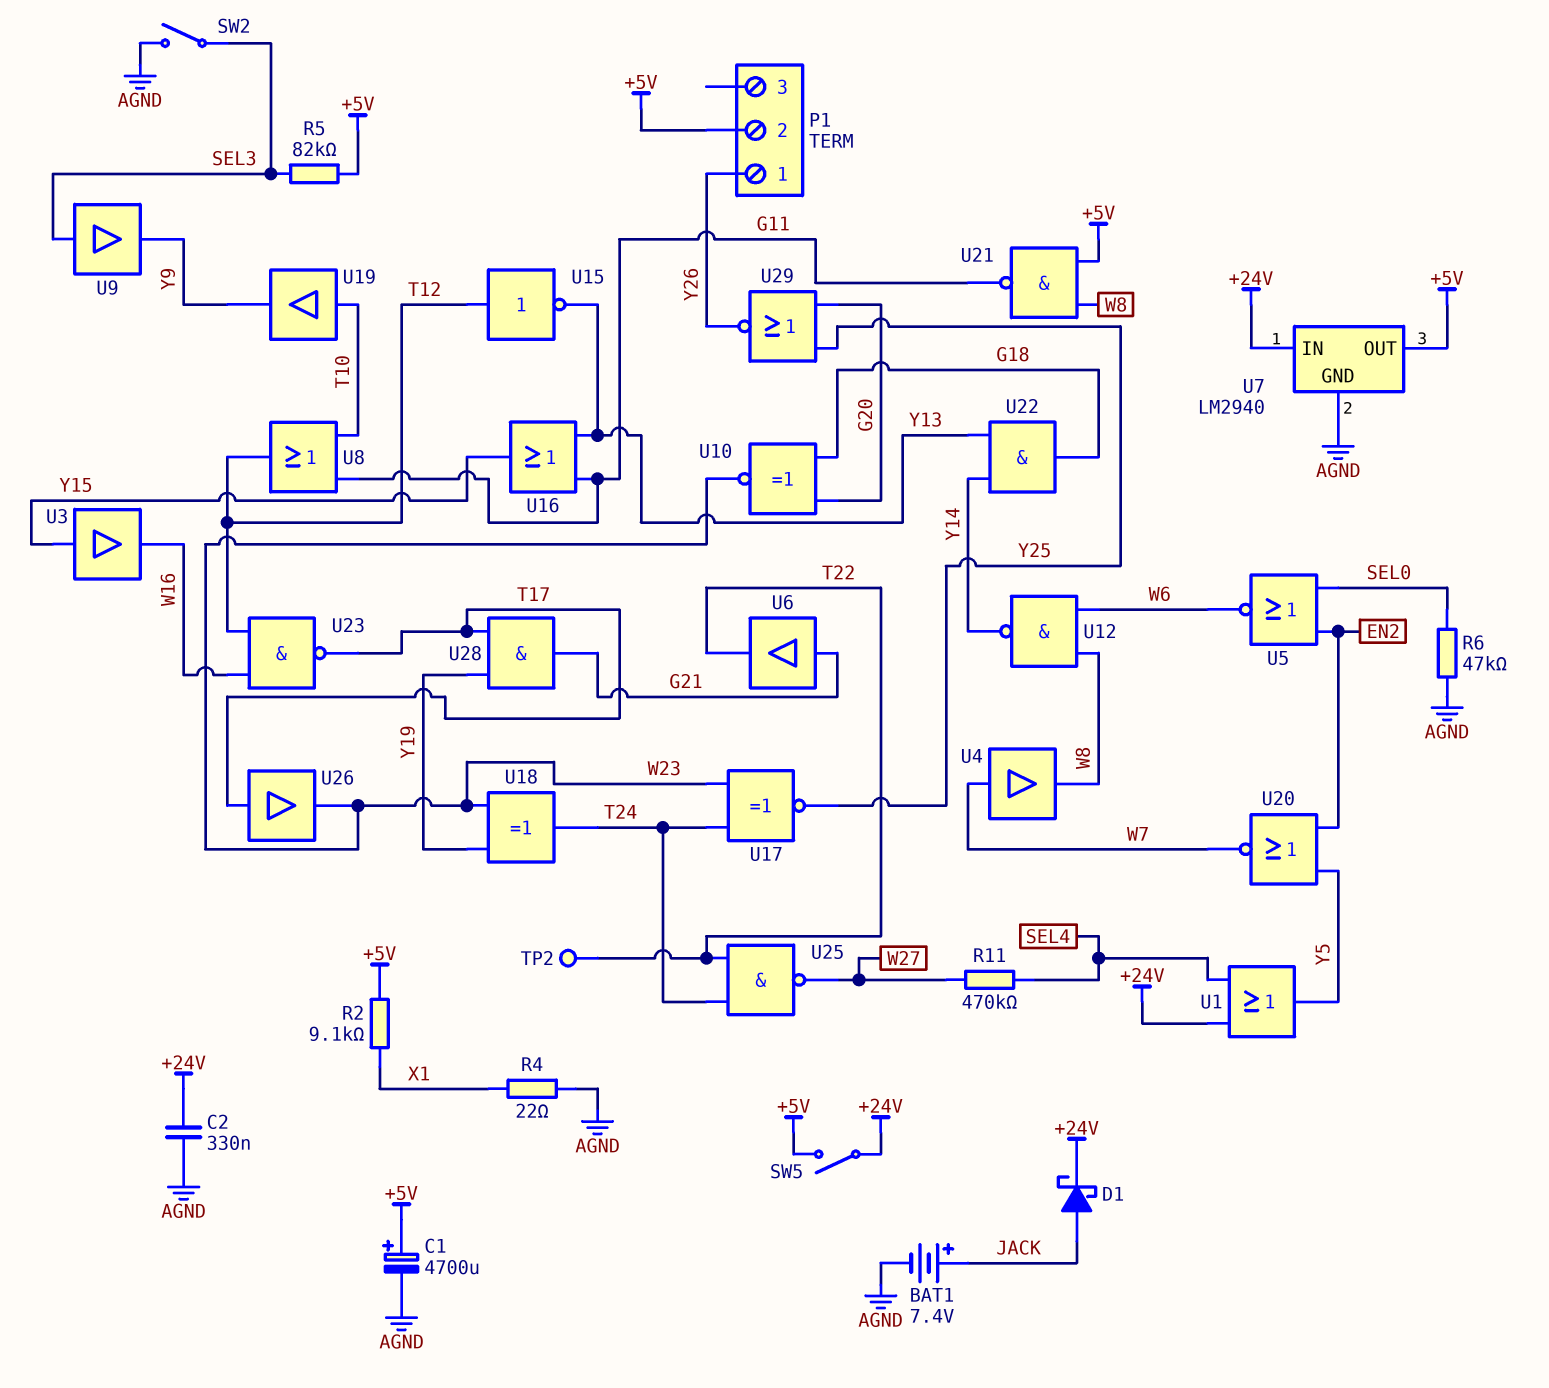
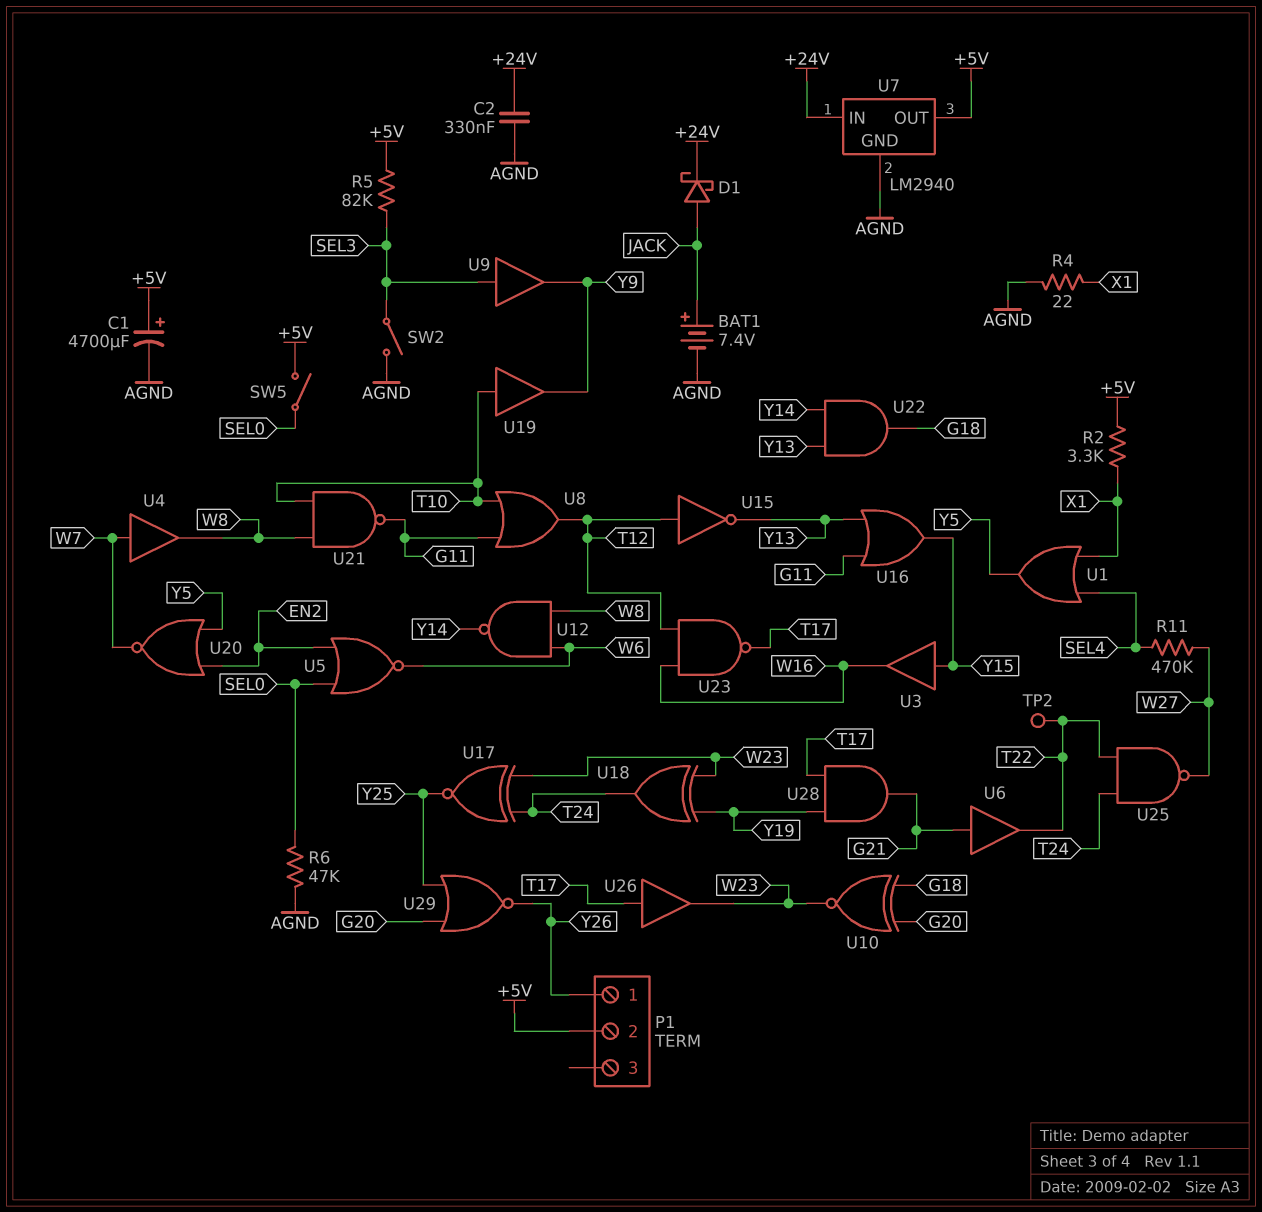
R2: 9.1k (+5V, X1) -> 3.3k (+5V, X1)
SW5: switch (+5V, +24V) -> switch (+5V, SEL0)
U1: OR (in +24V, in SEL4, out Y5) -> OR (in SEL4, in X1, out Y5)
U21: NAND (in +5V, in W8, out G11) -> NAND (in T10, in W8, out G11)

